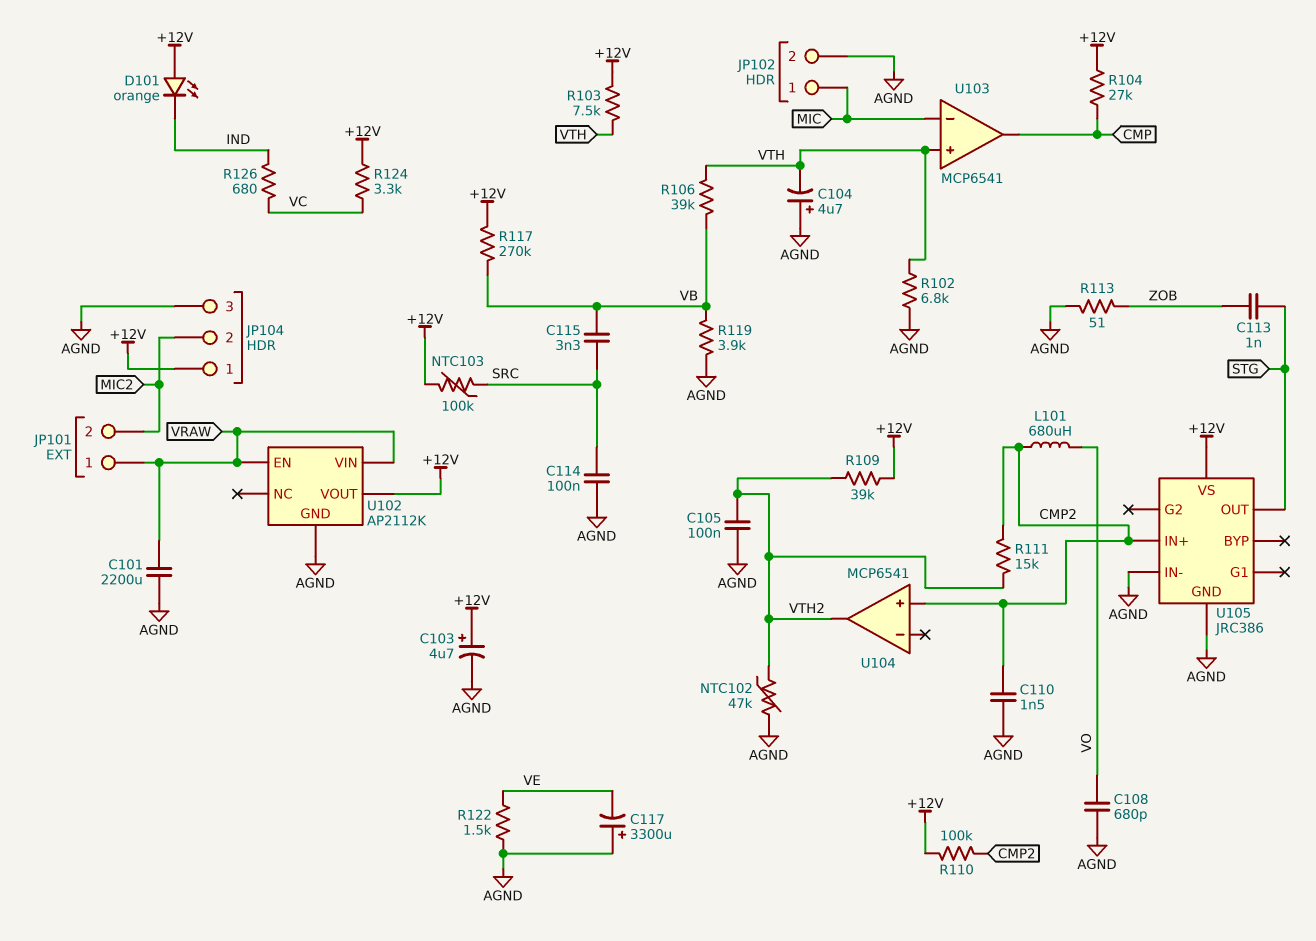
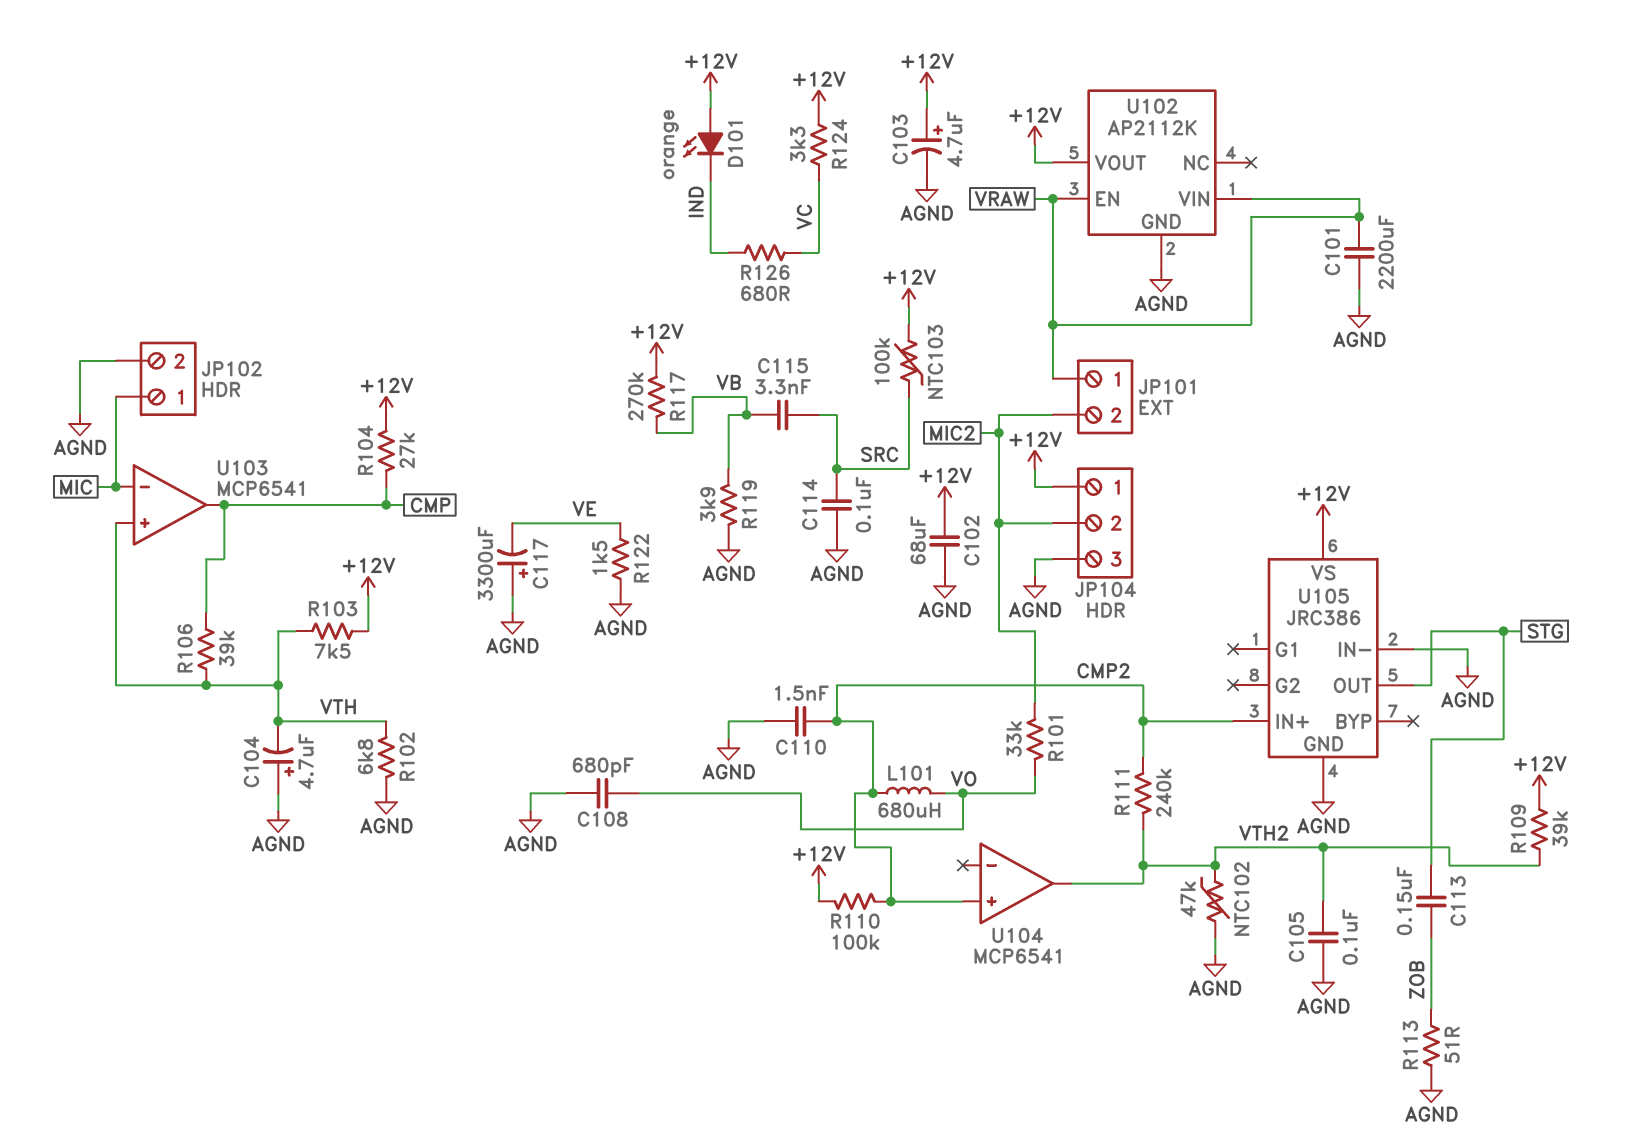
C102: none -> 68uF (+12V, AGND)
C113: 1nF (STG, ZOB) -> 150nF (STG, ZOB)
R101: none -> 33k (MIC2, VO)
R106: 39k (VB, VTH) -> 39k (CMP, VTH)
R111: 15k (CMP2, VTH2) -> 240k (CMP2, VTH2)

